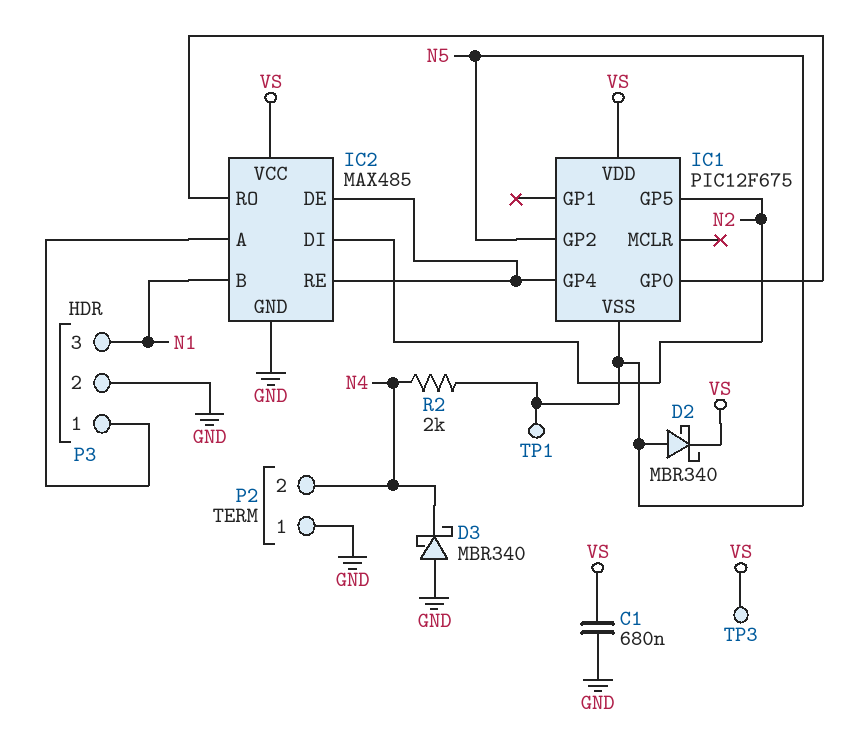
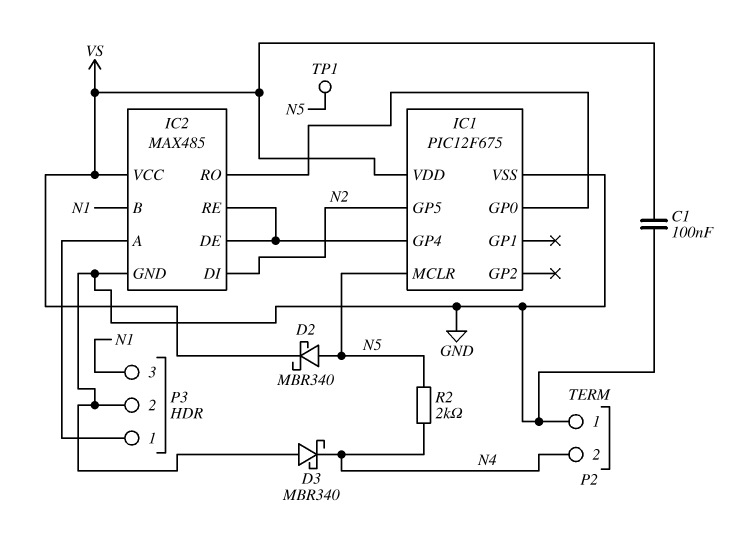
C1: 680nF (GND, VS) -> 100nF (GND, VS)
IC1 pin GP2: N5 -> none
IC1 pin MCLR: none -> N5
IC1 pin VSS: N5 -> GND
TP3: test point (VS) -> none

